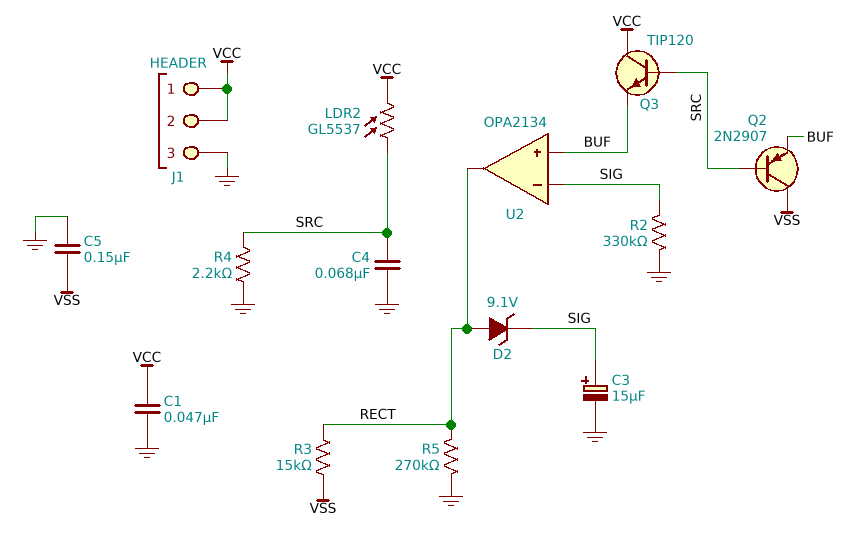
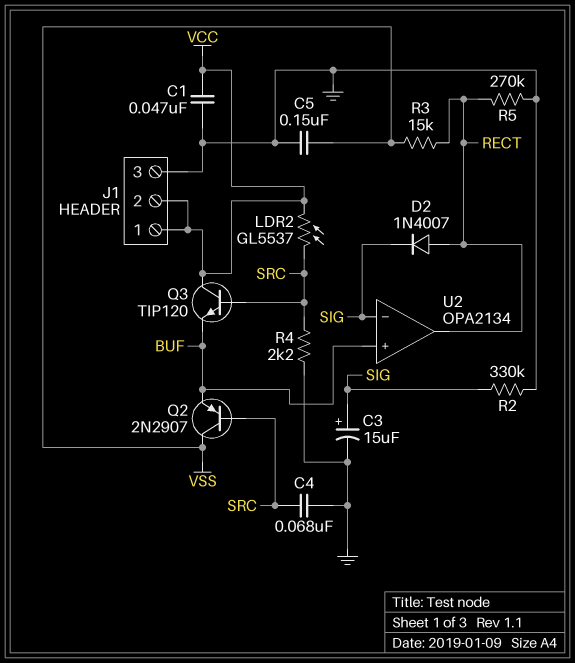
D2: zener 9.1V (A RECT, K SIG) -> diode 1N4007 (A RECT, K SIG)

